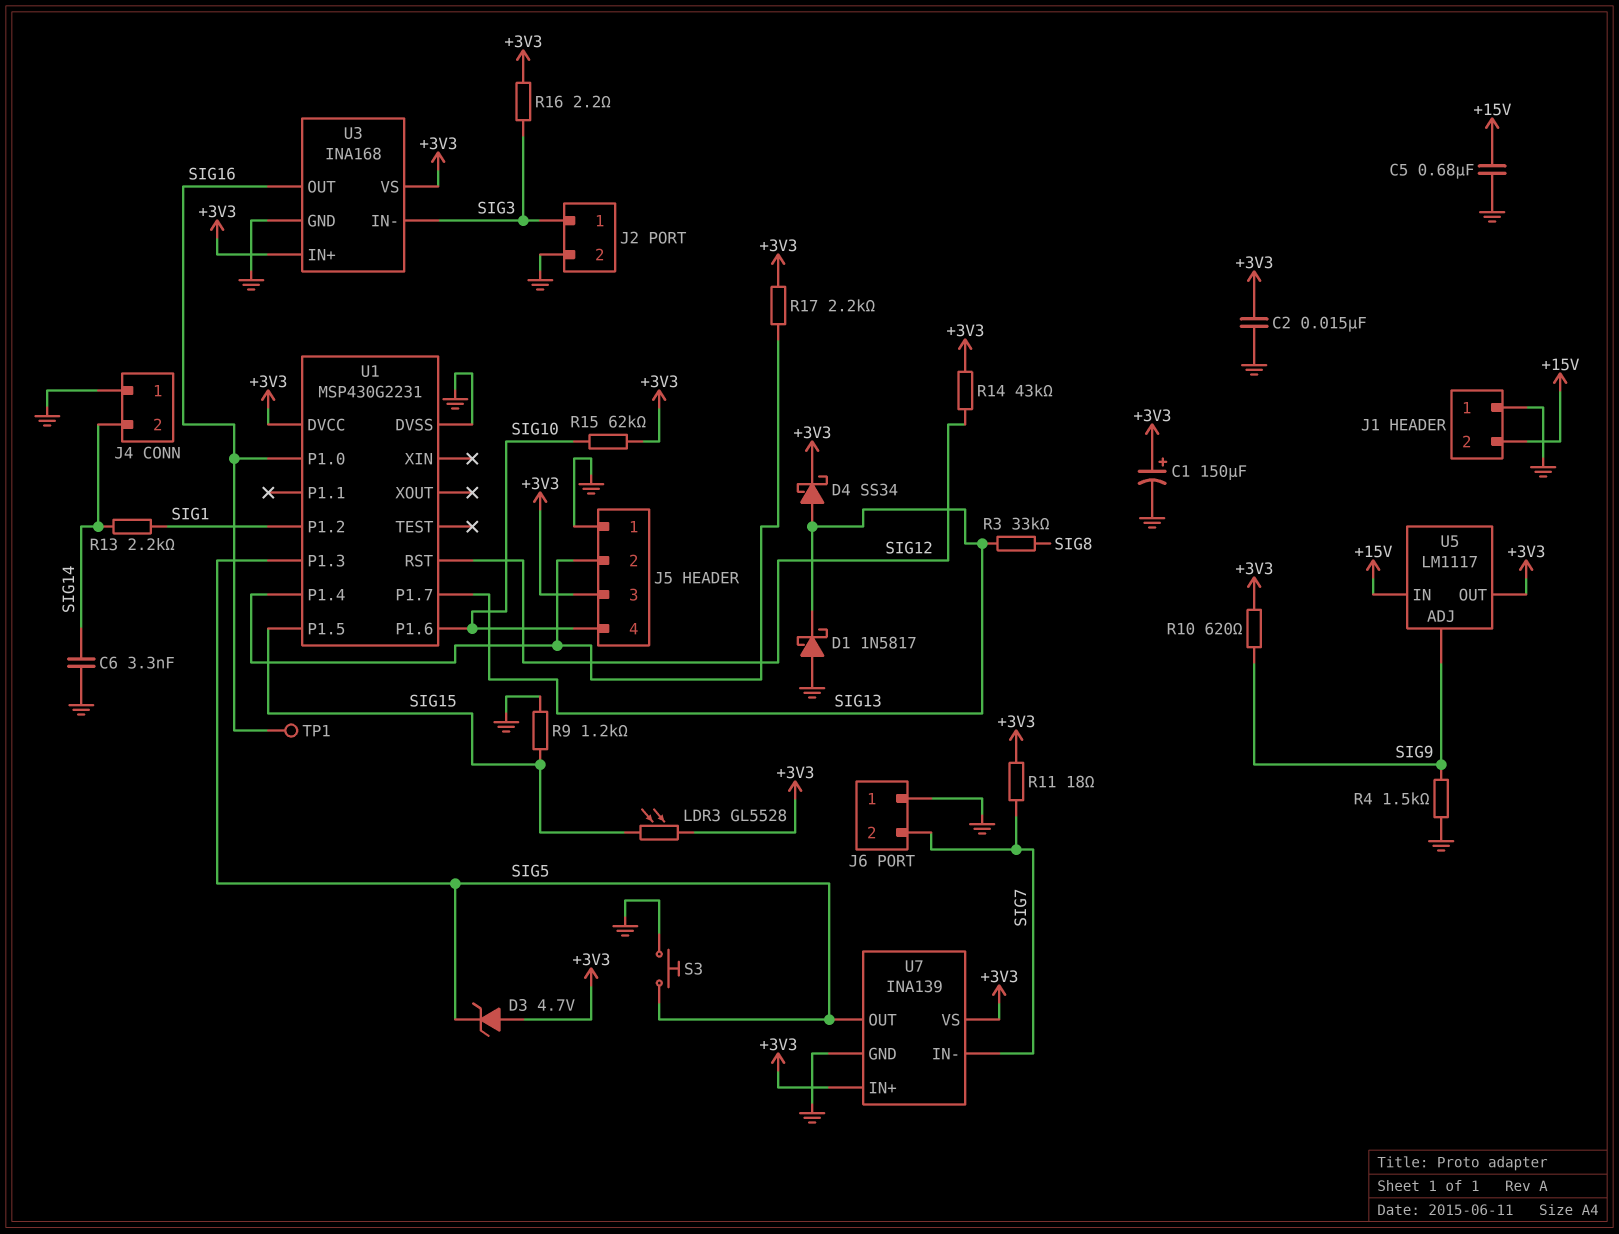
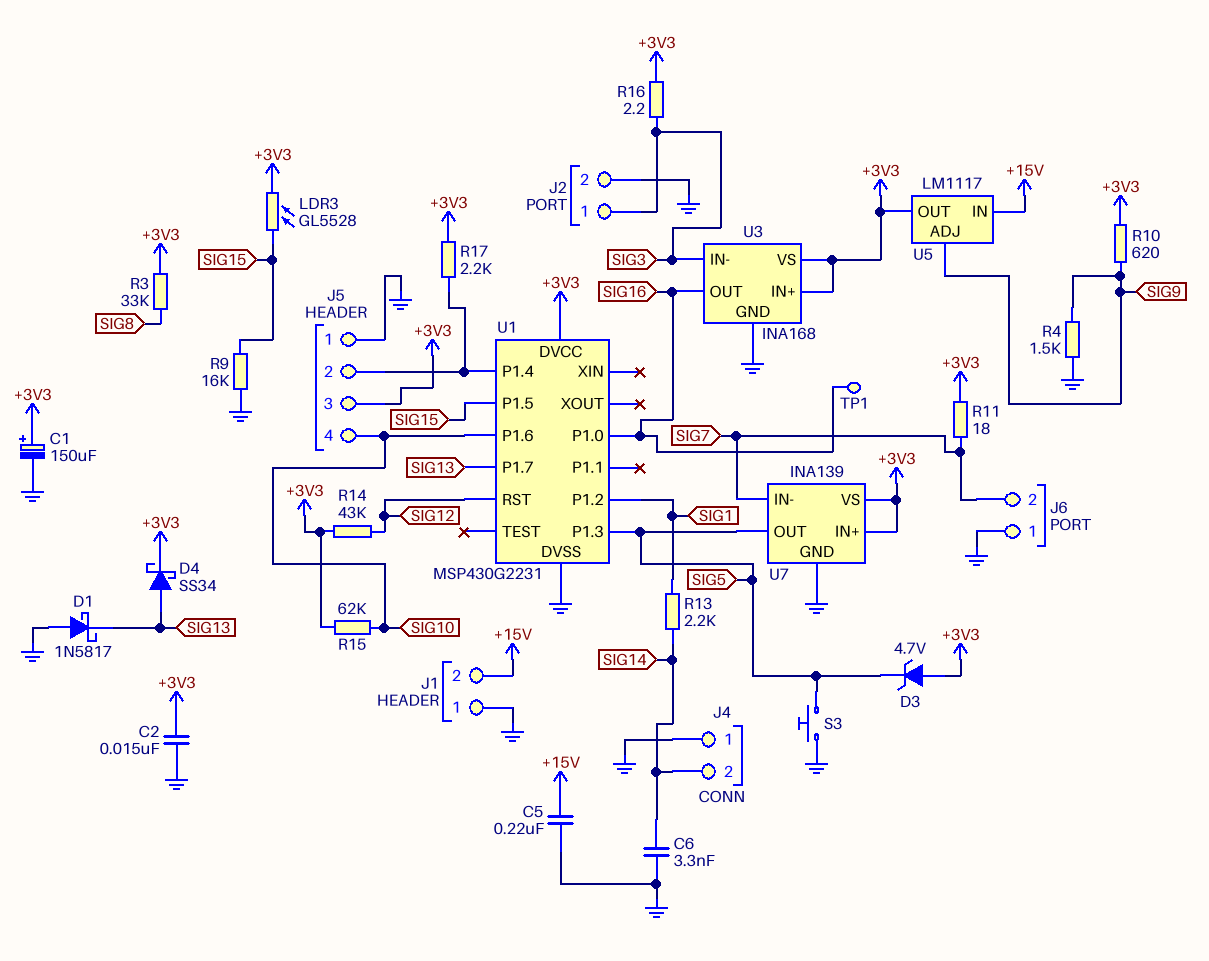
C5: 680nF (+15V, GND) -> 220nF (+15V, GND)
R3: 33k (SIG8, SIG13) -> 33k (+3V3, SIG8)
R9: 1.2k (GND, SIG15) -> 16k (GND, SIG15)

